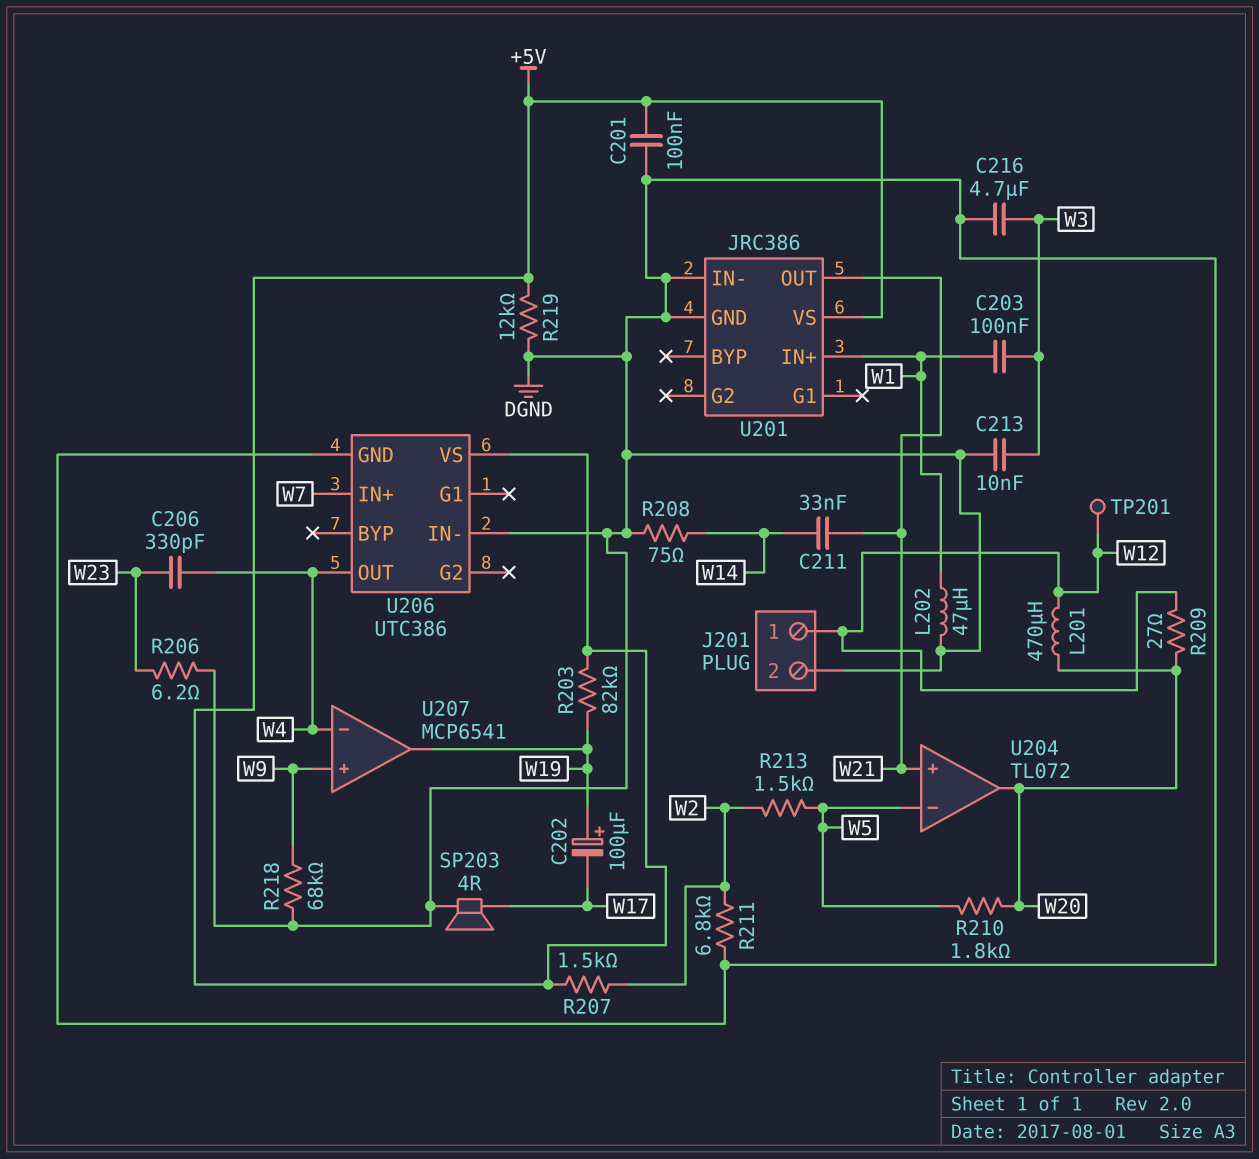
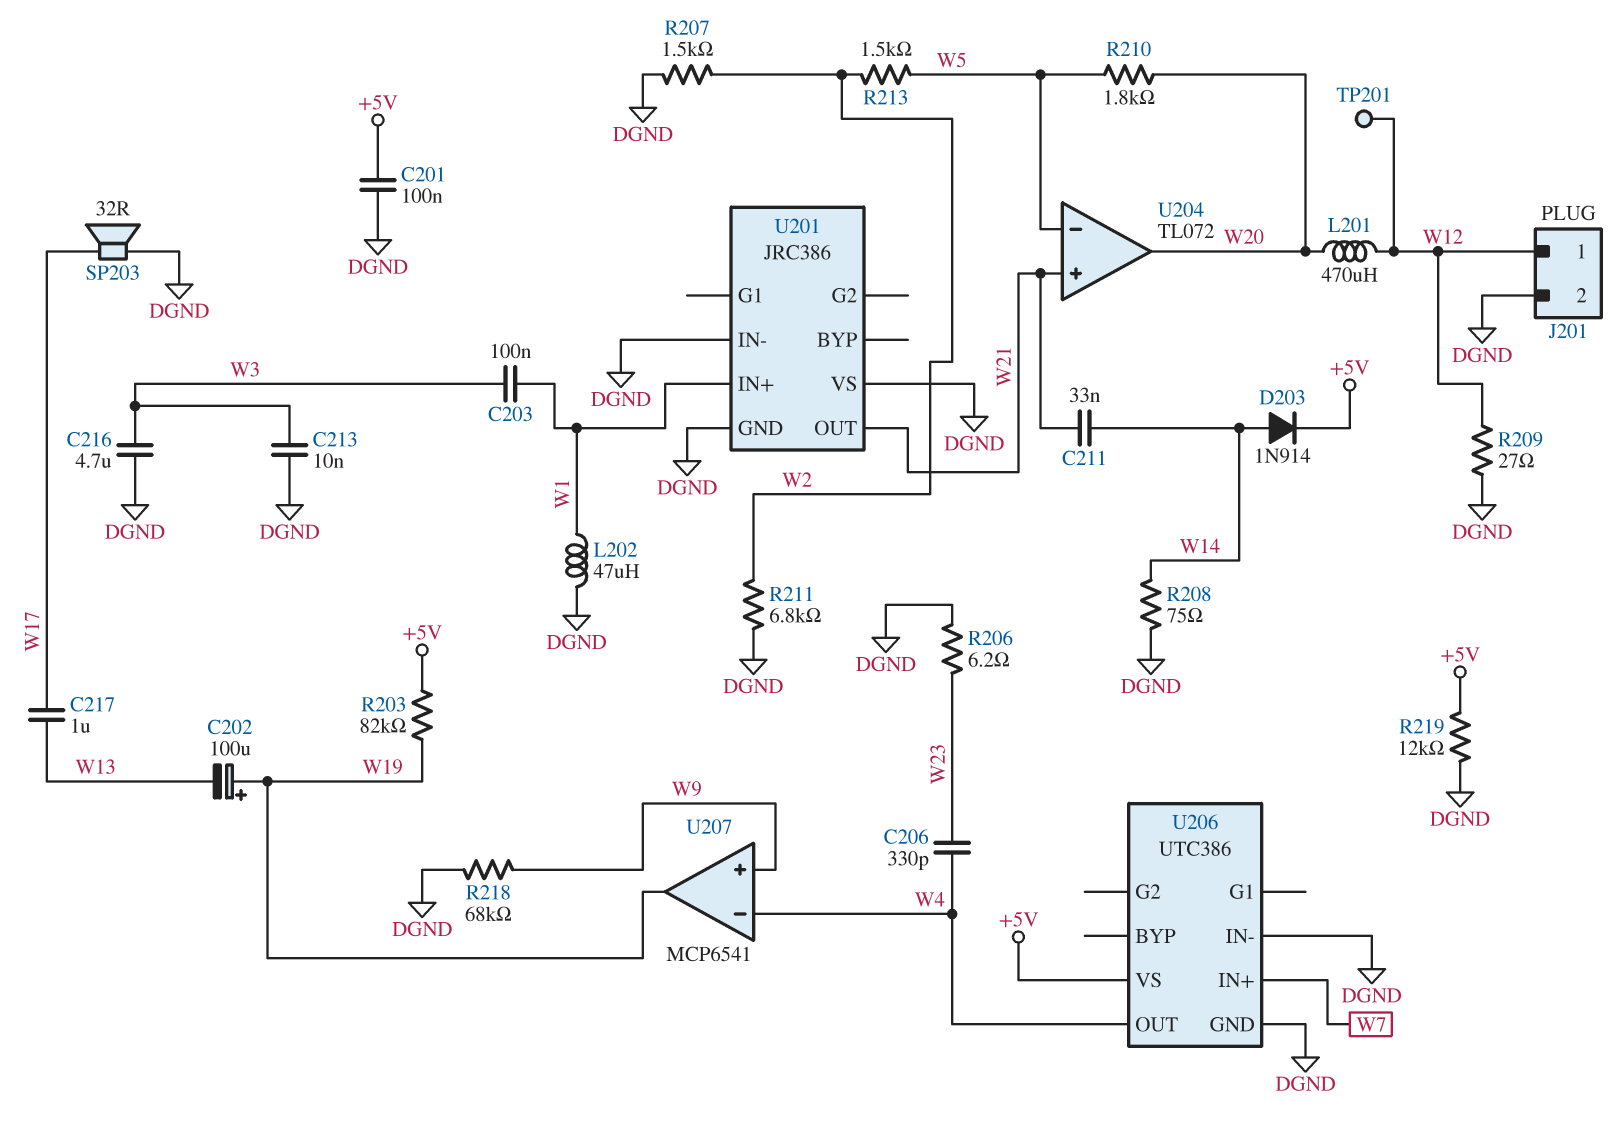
C202: 100uF (plus W19, minus W17) -> 100uF (plus W19, minus W13)
C217: none -> 1uF (W13, W17)
D203: none -> diode 1N914 (A W14, K +5V)
R207: 1.5k (+5V, W2) -> 1.5k (DGND, W2)
R209: 27 (W12, W20) -> 27 (DGND, W12)
SP203: speaker 4R (DGND, W17) -> speaker 32R (DGND, W17)
U201 pin VS: +5V -> DGND

